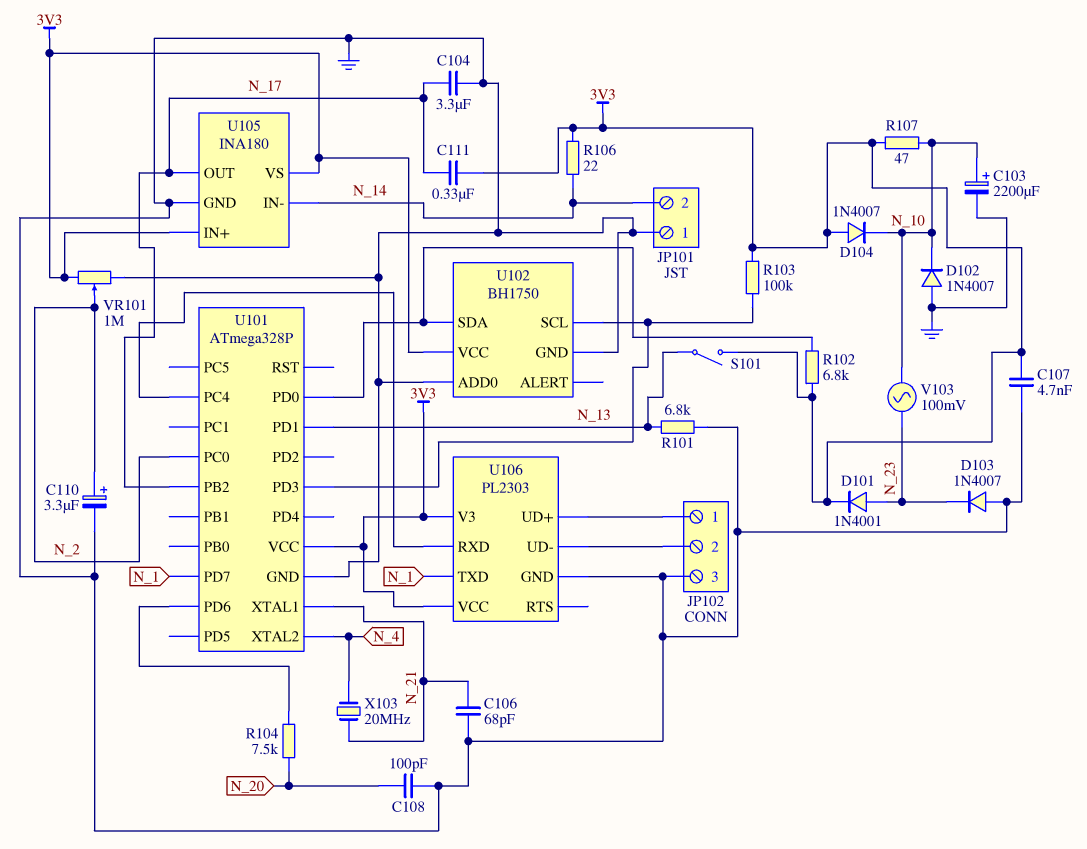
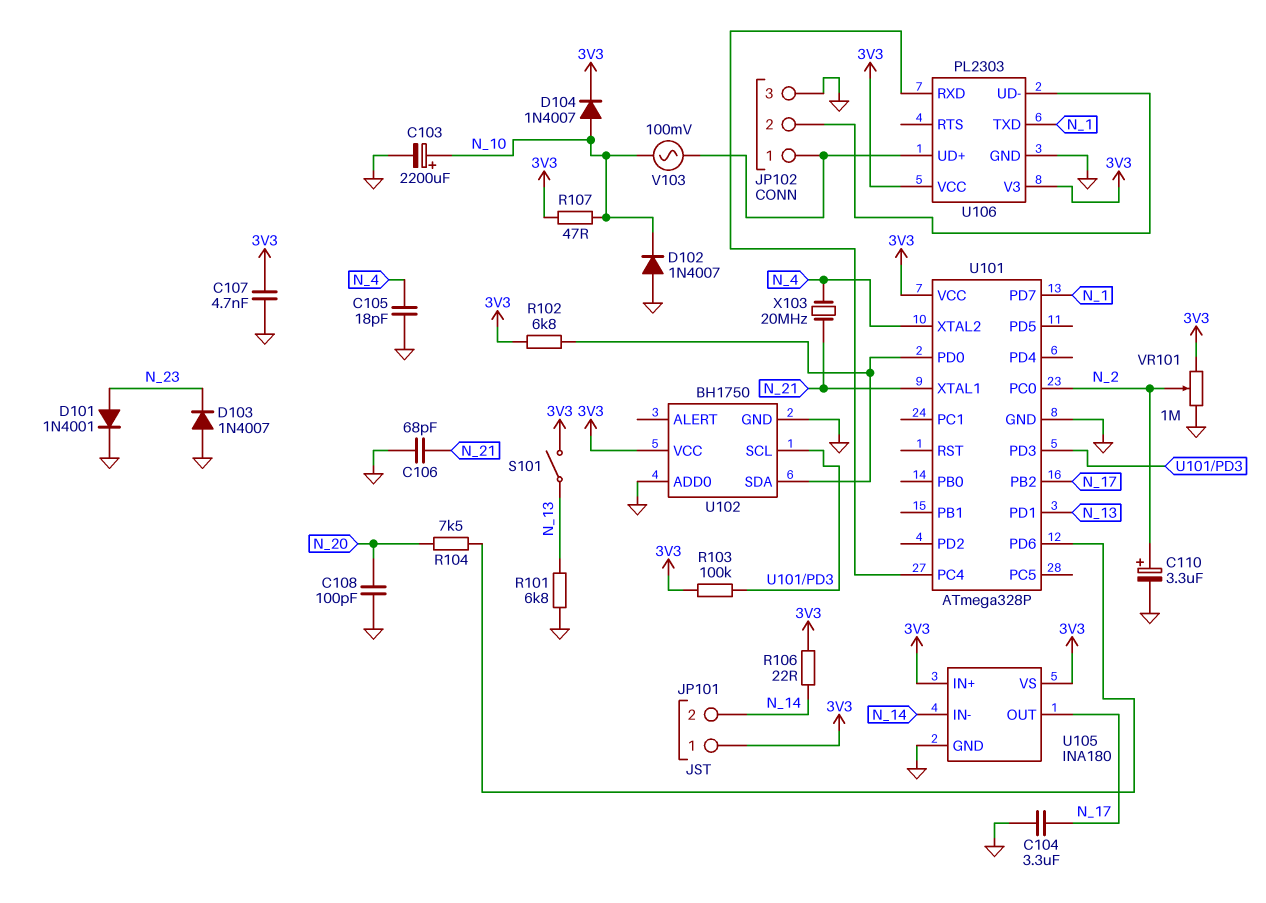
C105: none -> 18pF (GND, N_4)
C111: 330nF (3V3, N_17) -> none
D101: diode 1N4001 (A N_23, K 3V3) -> diode 1N4001 (A N_23, K GND)
D104: diode 1N4007 (A 3V3, K N_10) -> diode 1N4007 (A N_10, K 3V3)
JP101 pin 1: GND -> 3V3
V103: AC 100mV (N_10, N_23) -> AC 100mV (JP102/1, N_10)

